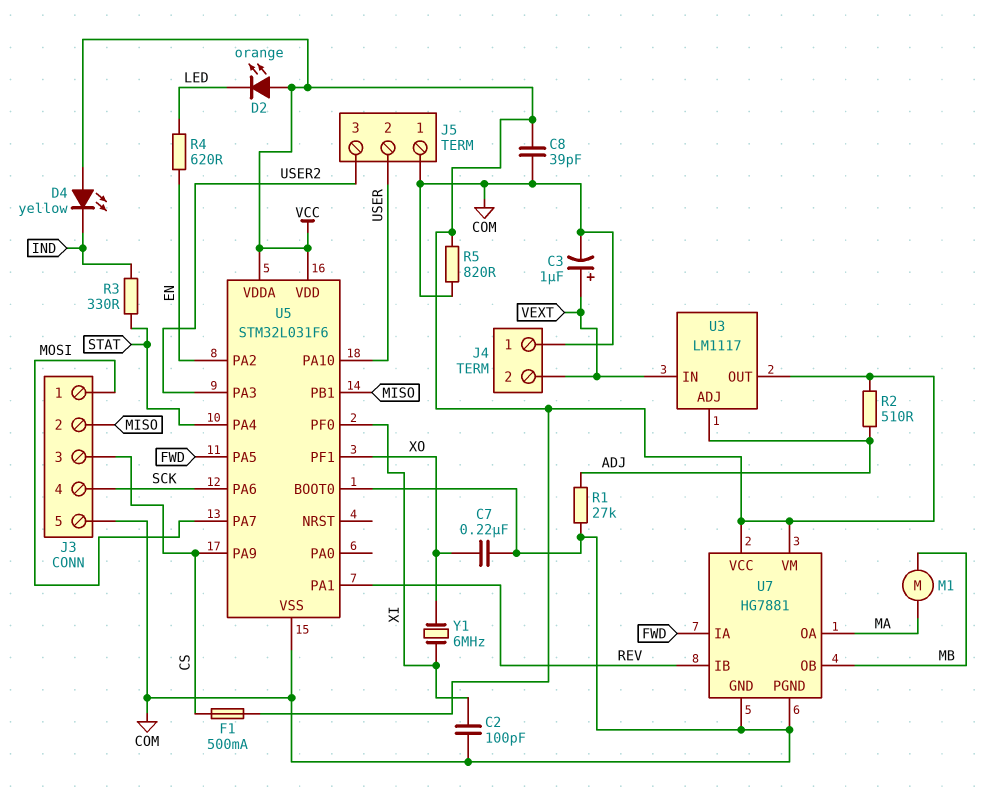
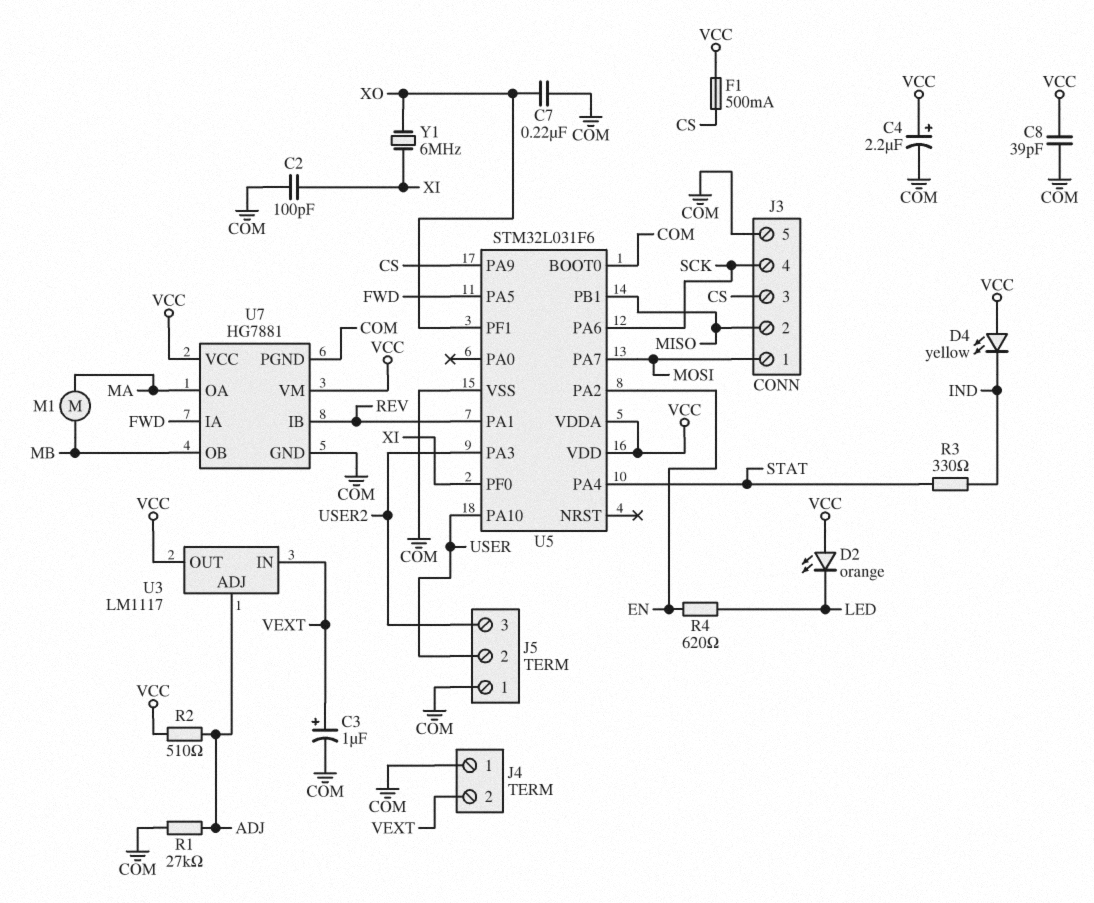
C4: none -> 2.2uF (plus VCC, minus COM)
R5: 820 (COM, VCC) -> none

